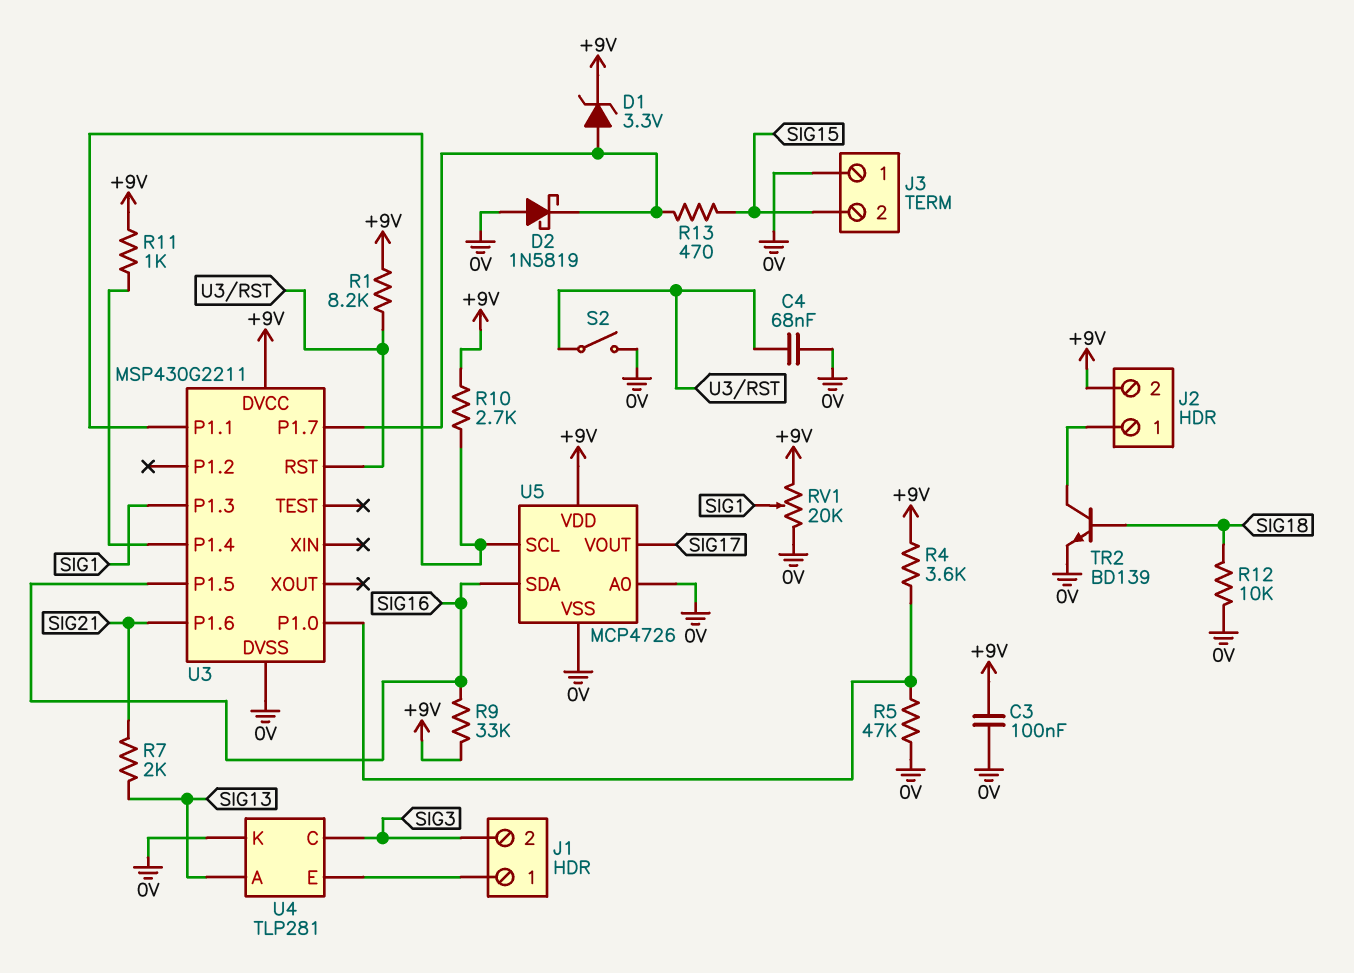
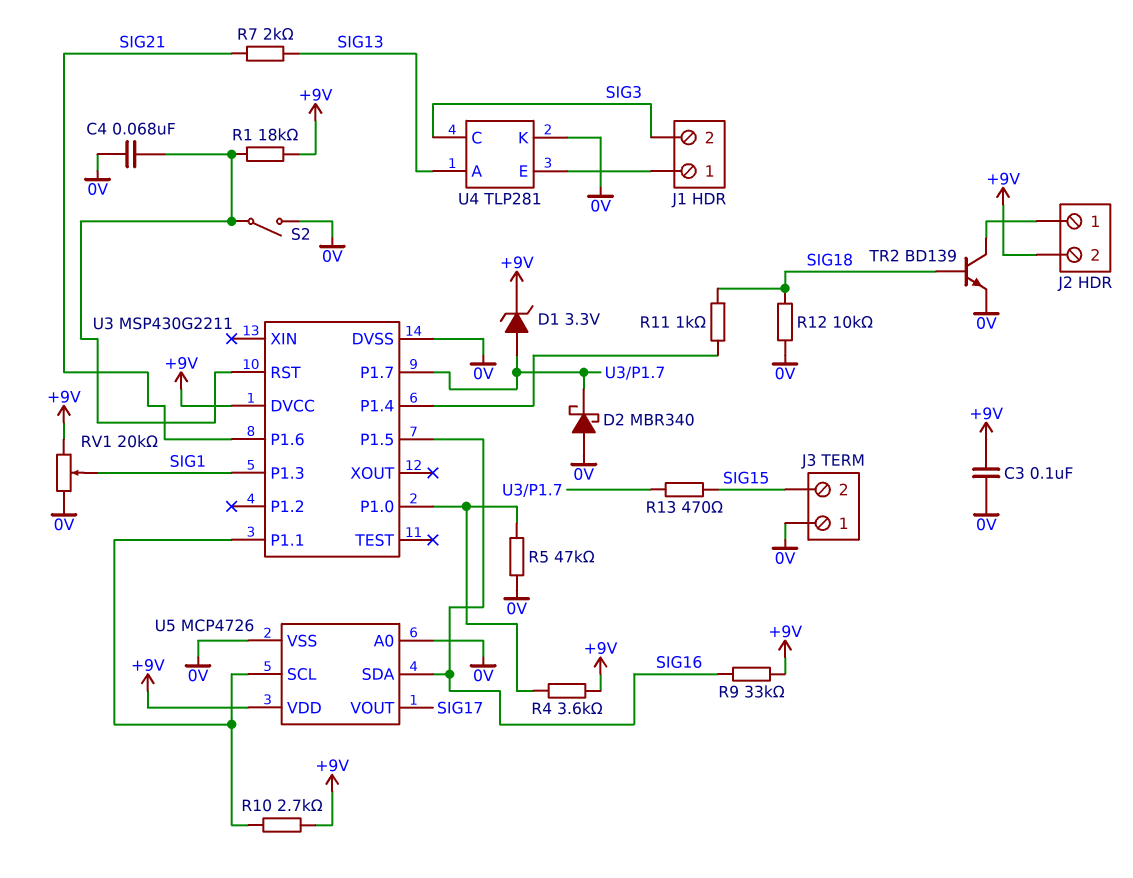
D2: schottky 1N5819 (A 0V, K U3/P1.7) -> schottky MBR340 (A 0V, K U3/P1.7)
R1: 8.2k (+9V, U3/RST) -> 18k (+9V, U3/RST)
R11: 1k (+9V, U3/P1.4) -> 1k (SIG18, U3/P1.4)

